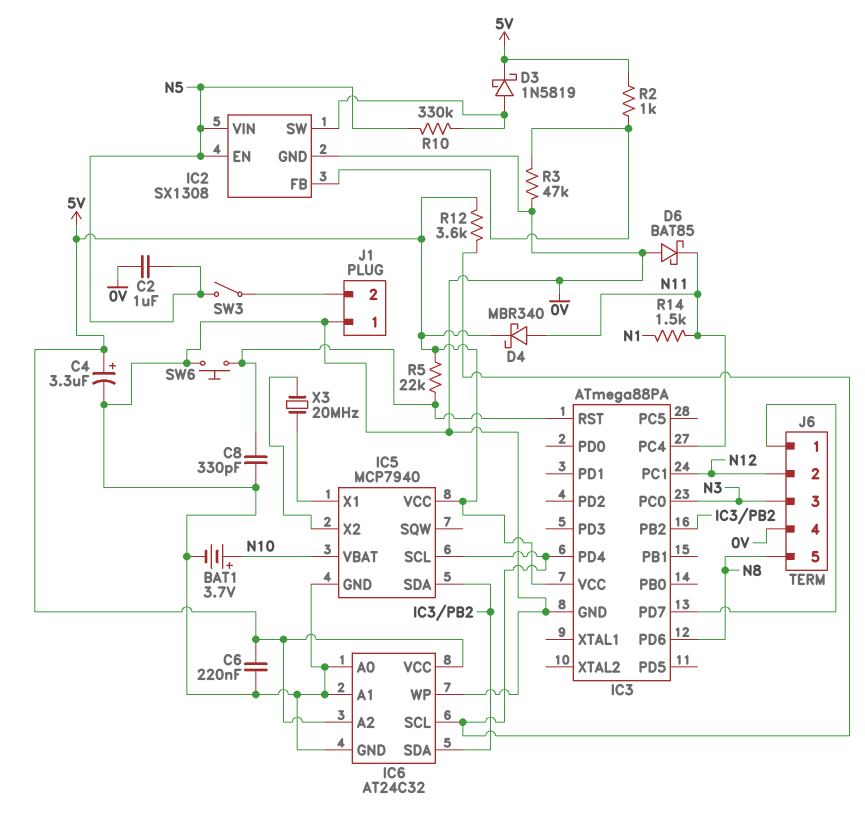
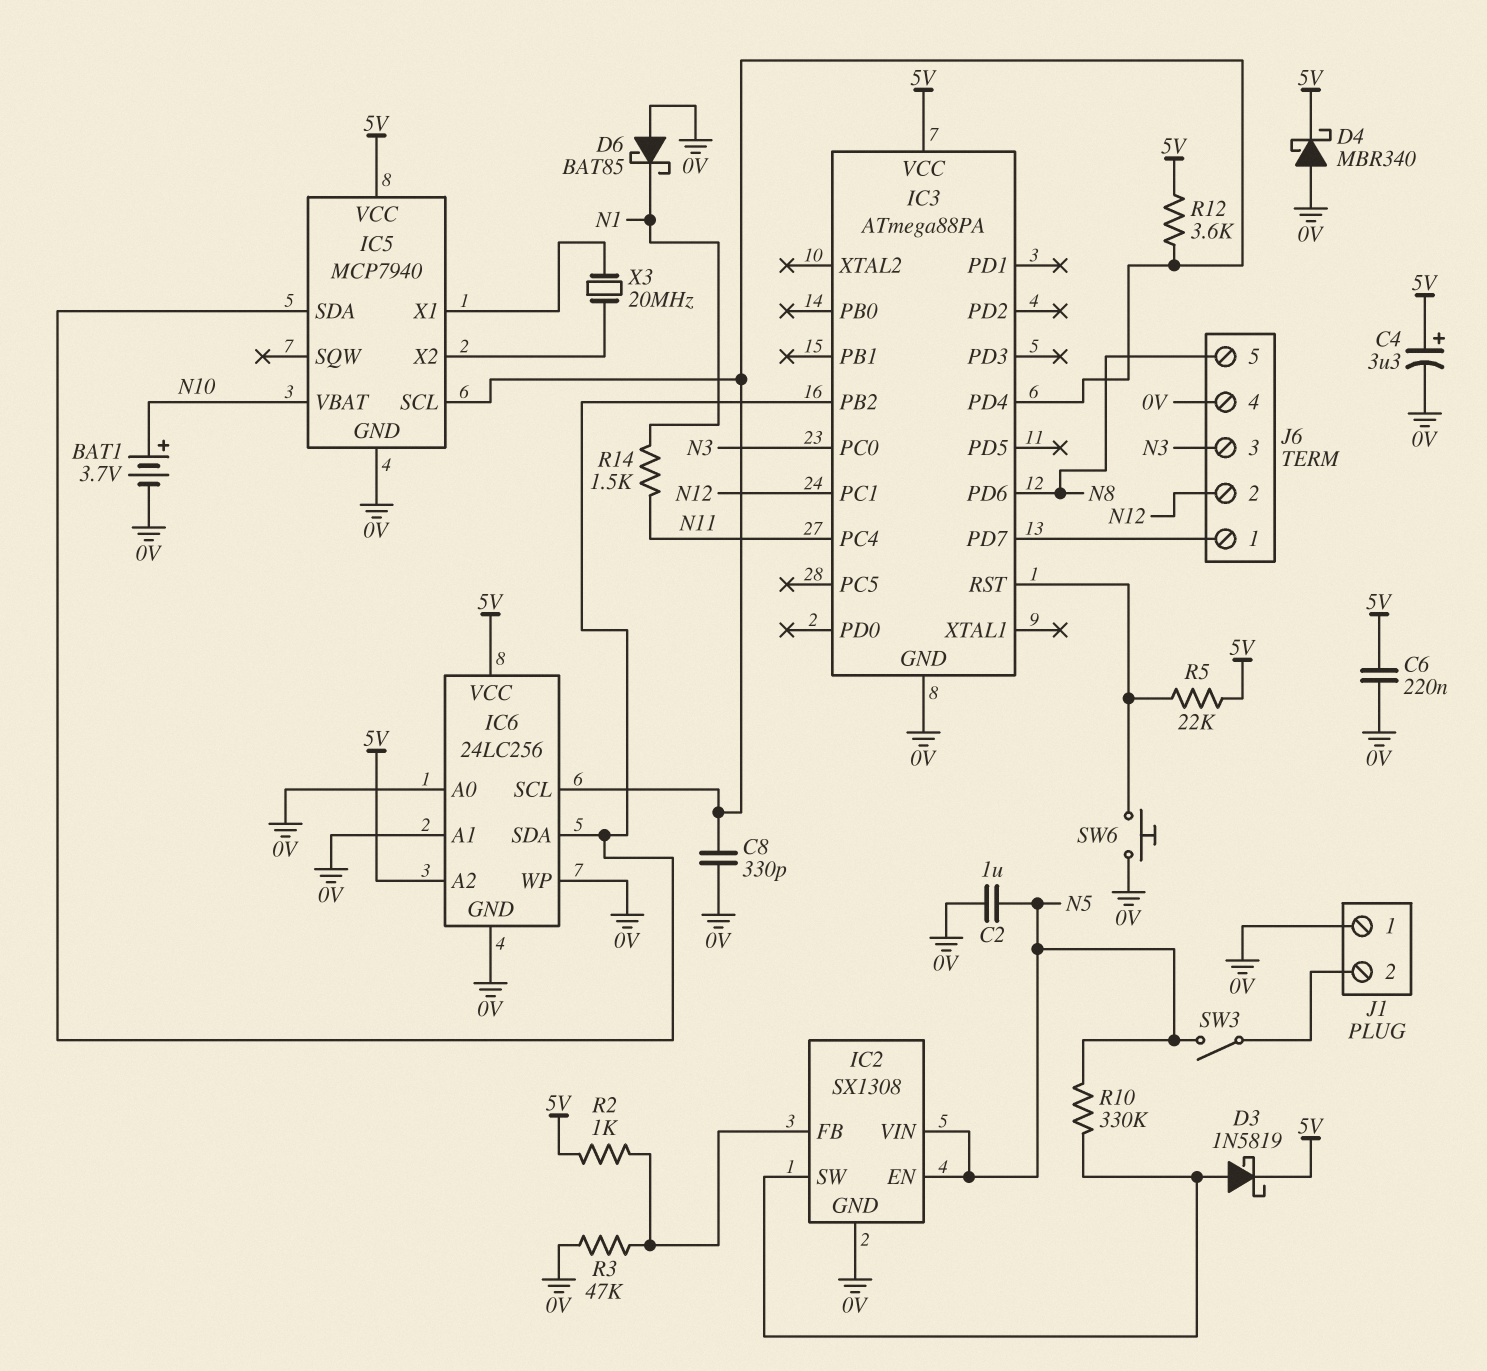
C8: 330pF (0V, IC3/RST) -> 330pF (0V, IC3/PD4)
D4: schottky MBR340 (A N11, K 5V) -> schottky MBR340 (A 0V, K 5V)
D6: schottky BAT85 (A 0V, K N11) -> schottky BAT85 (A 0V, K N1)
IC6: AT24C32 -> 24LC256

